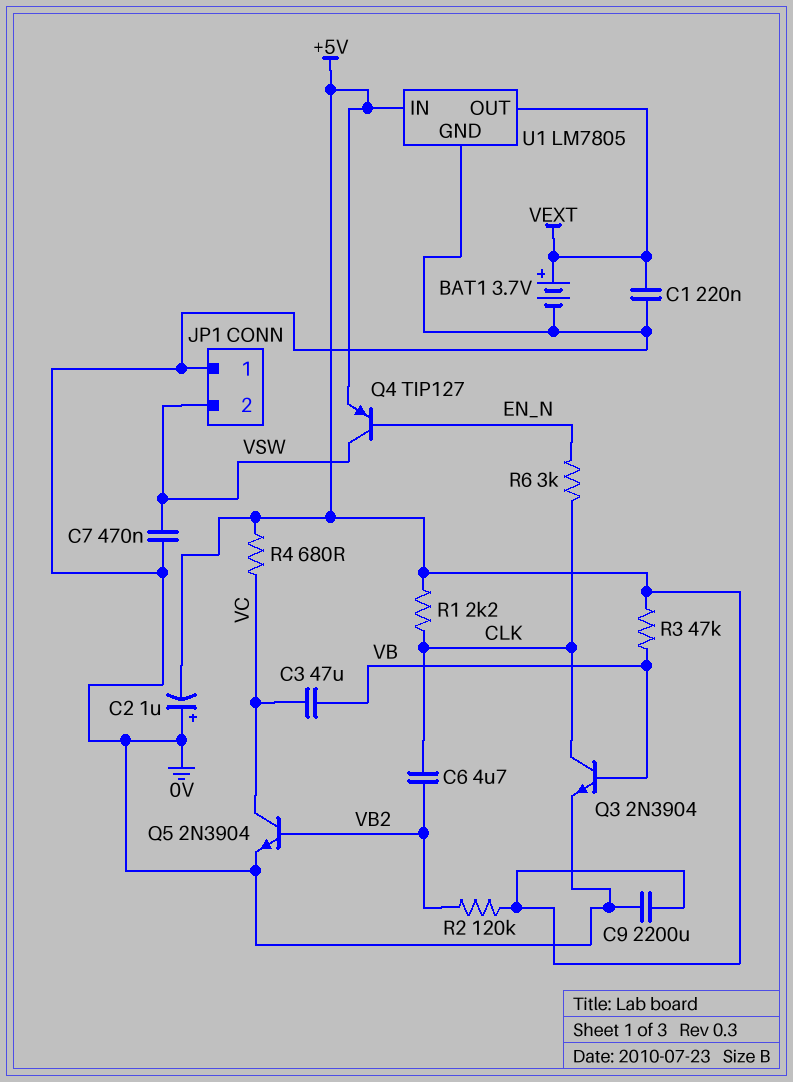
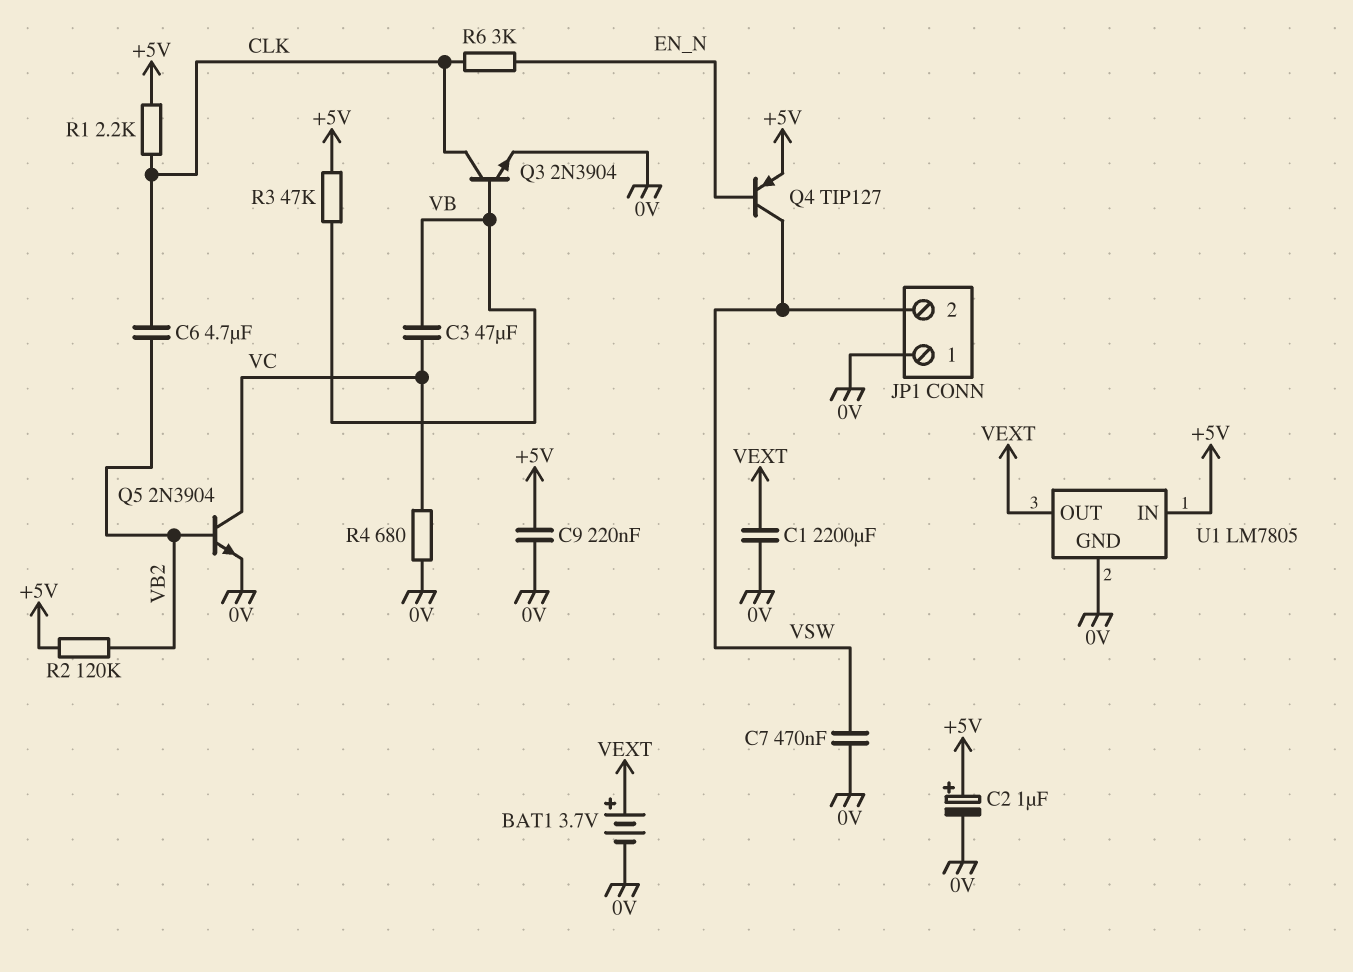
C1: 220nF (0V, VEXT) -> 2200uF (0V, VEXT)
C2: 1uF (plus 0V, minus +5V) -> 1uF (plus +5V, minus 0V)
C9: 2200uF (+5V, 0V) -> 220nF (+5V, 0V)
R4: 680 (+5V, VC) -> 680 (0V, VC)

